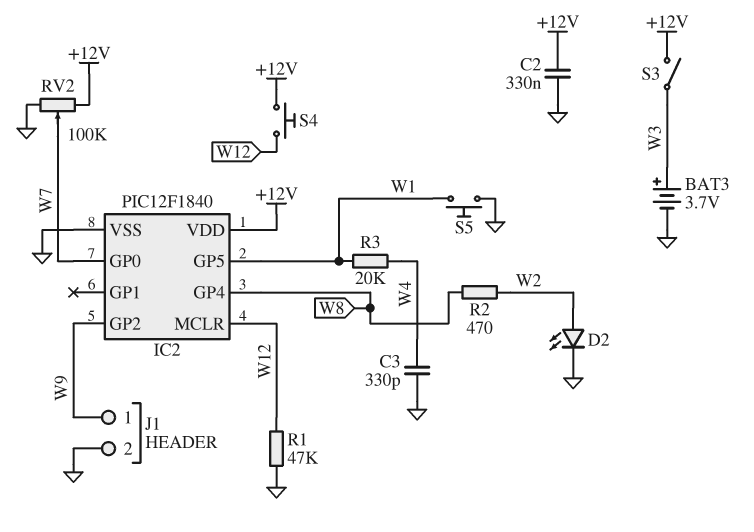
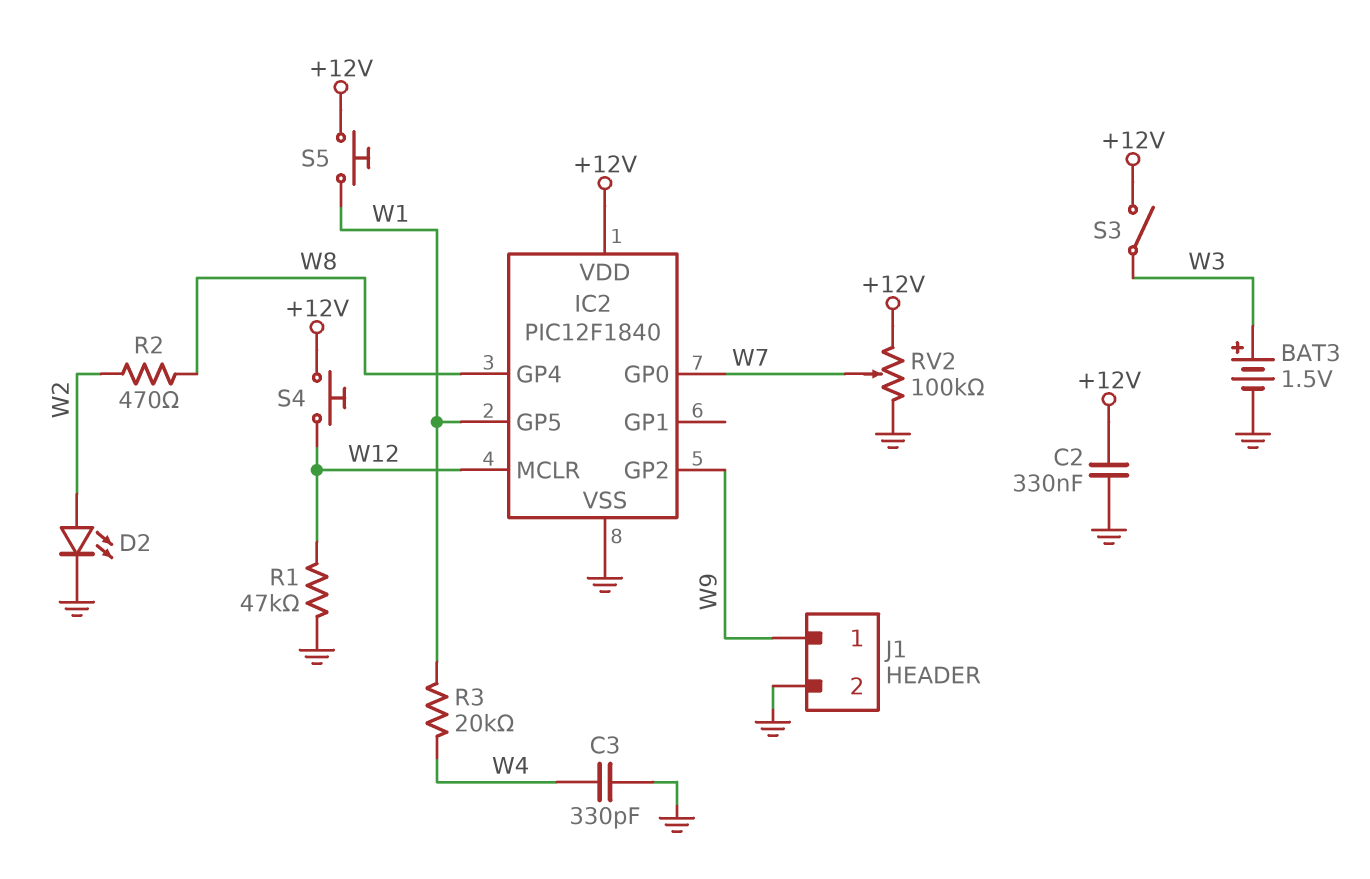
BAT3: 3.7V (plus W3, minus GND) -> 1.5V (plus W3, minus GND)
S5: button (GND, W1) -> button (+12V, W1)

